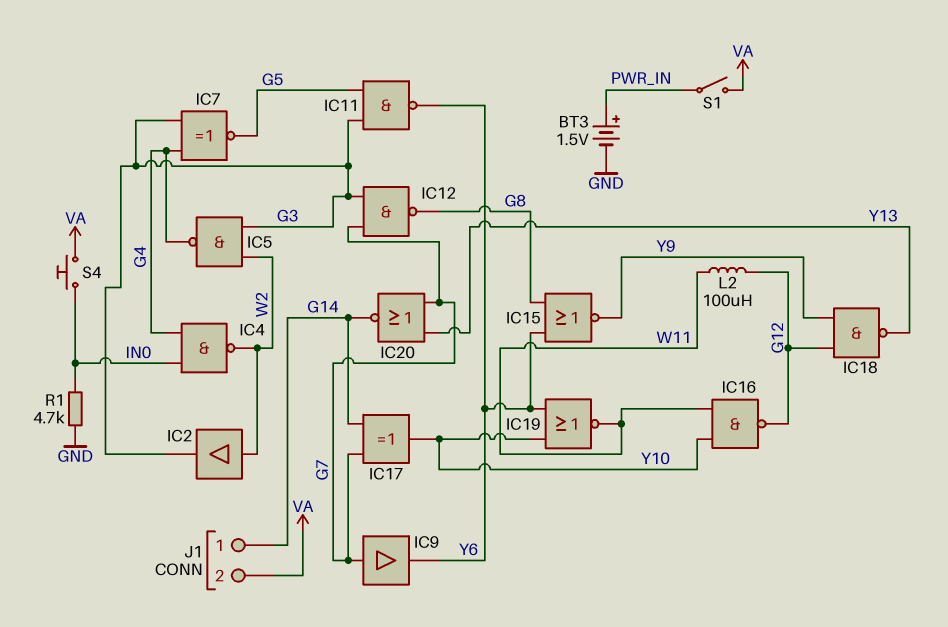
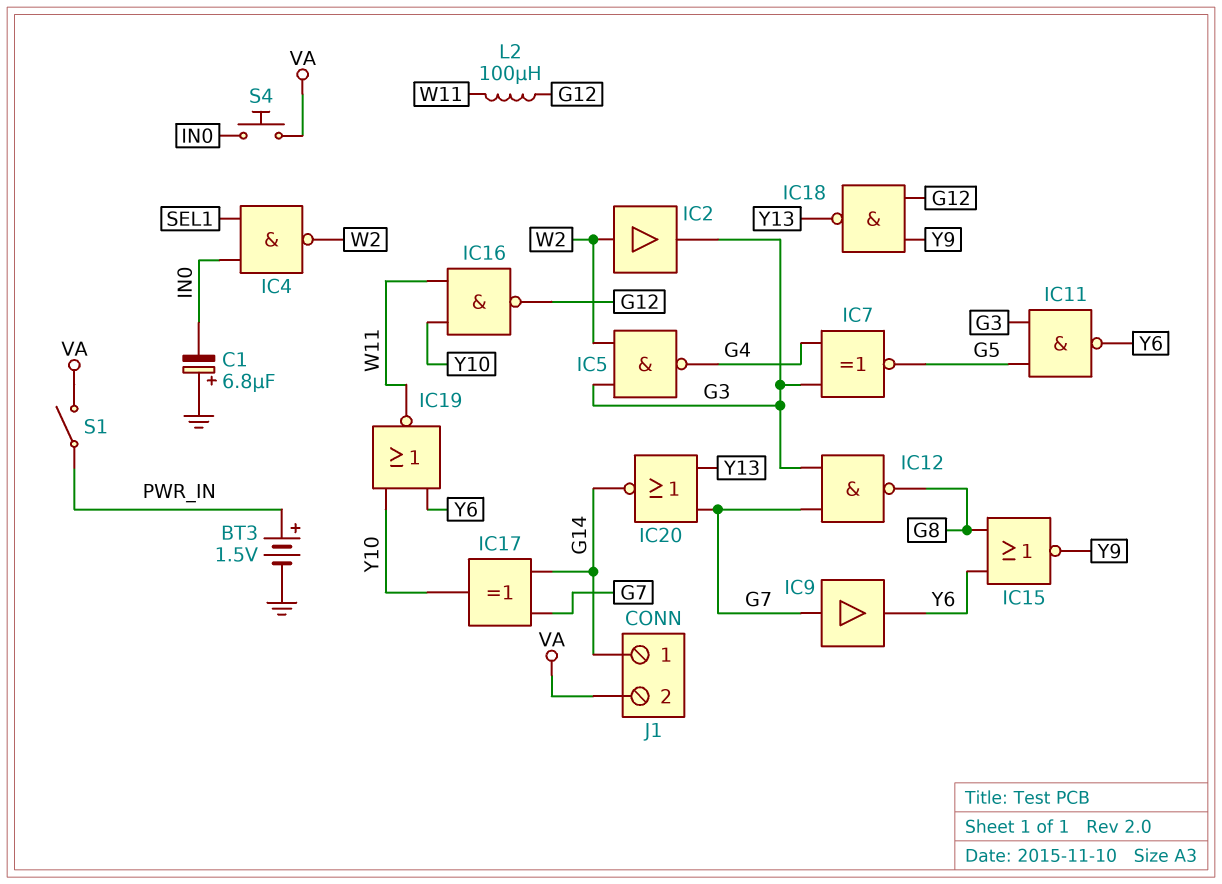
C1: none -> 6.8uF (plus GND, minus IN0)
IC4: NAND (in G4, in IN0, out W2) -> NAND (in IN0, in SEL1, out W2)
R1: 4.7k (GND, IN0) -> none

